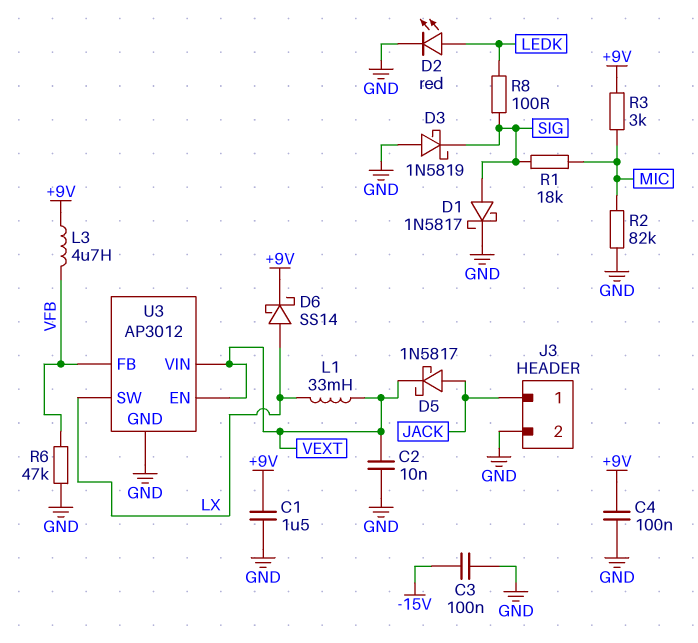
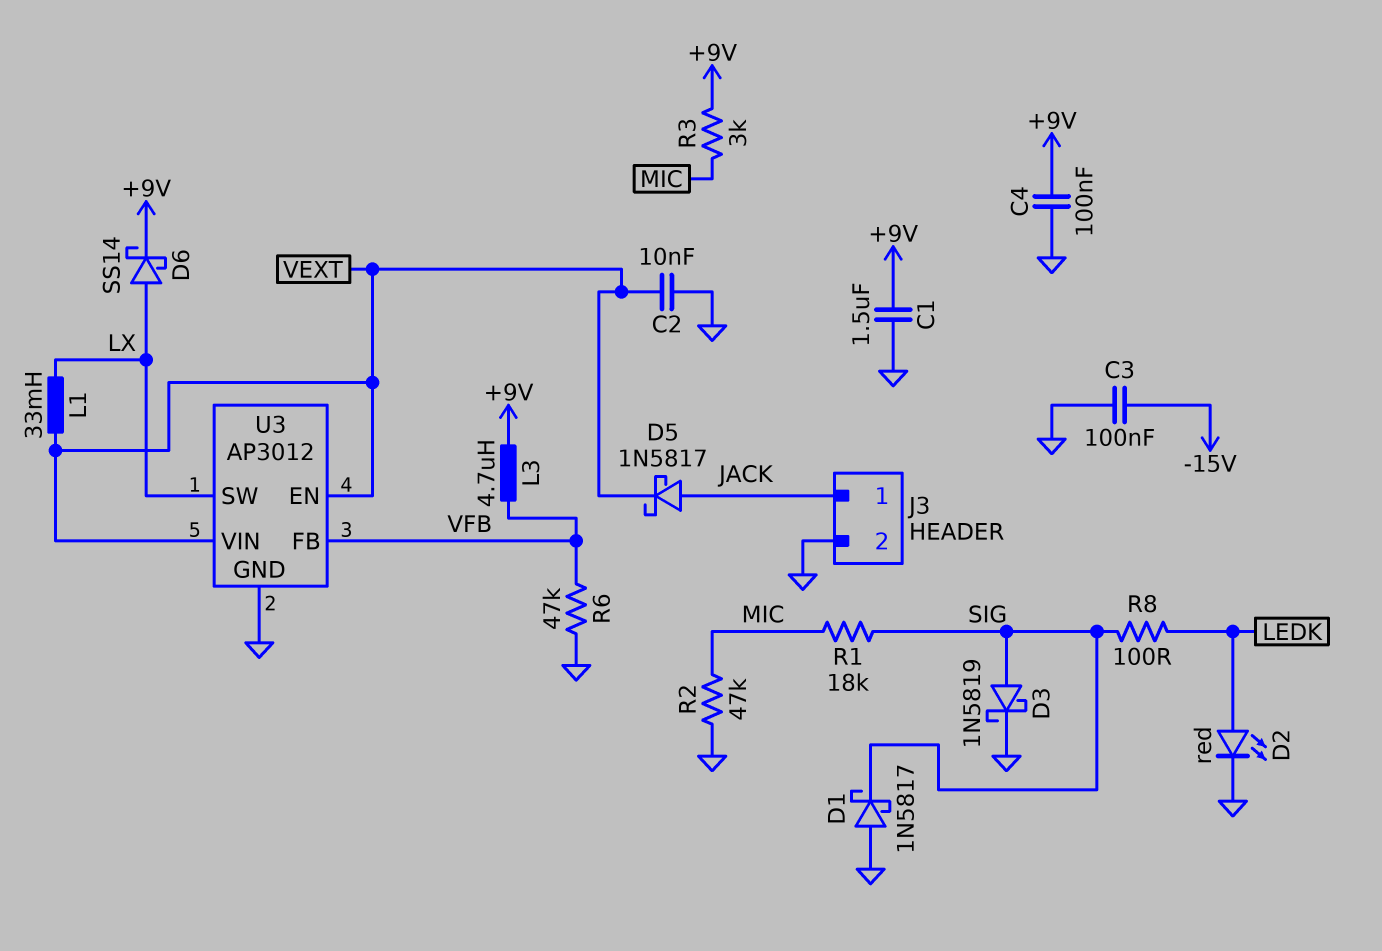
D1: schottky 1N5817 (A SIG, K GND) -> schottky 1N5817 (A GND, K SIG)
D3: schottky 1N5819 (A GND, K SIG) -> schottky 1N5819 (A SIG, K GND)
R2: 82k (GND, MIC) -> 47k (GND, MIC)

